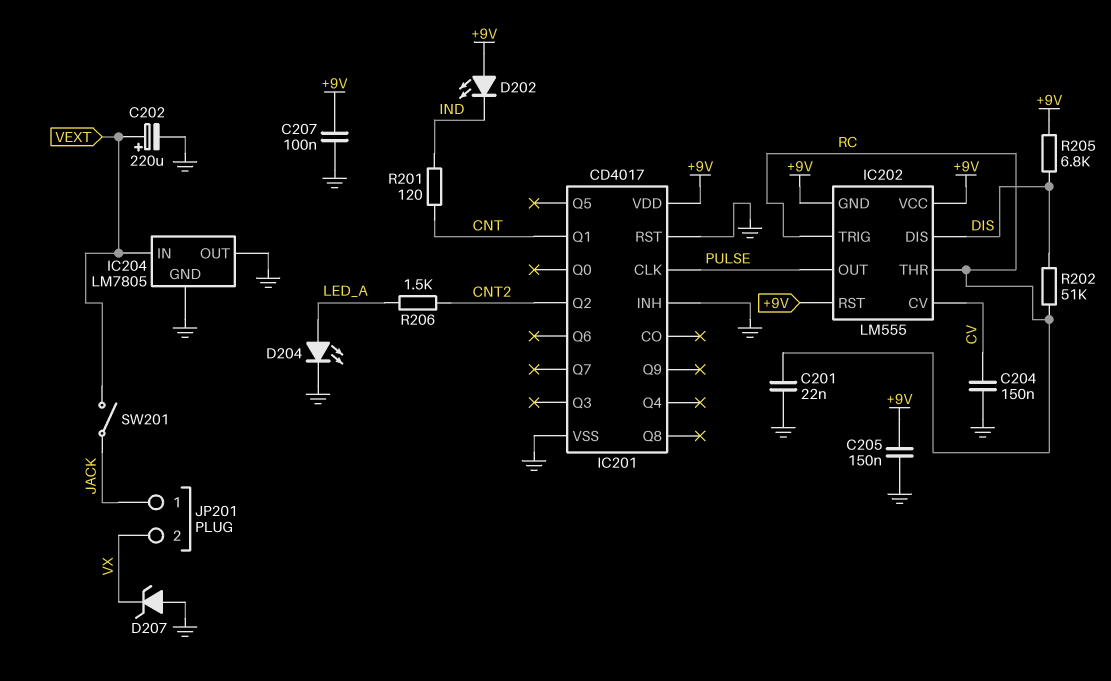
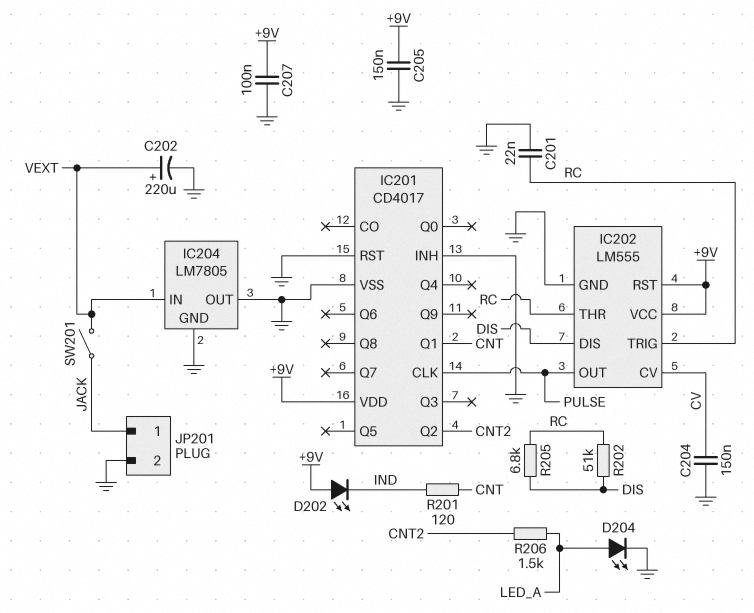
D207: zener (A GND, K VX) -> none
IC202 pin GND: +9V -> GND
JP201 pin 2: VX -> GND
R205: 6.8k (+9V, DIS) -> 6.8k (DIS, RC)

